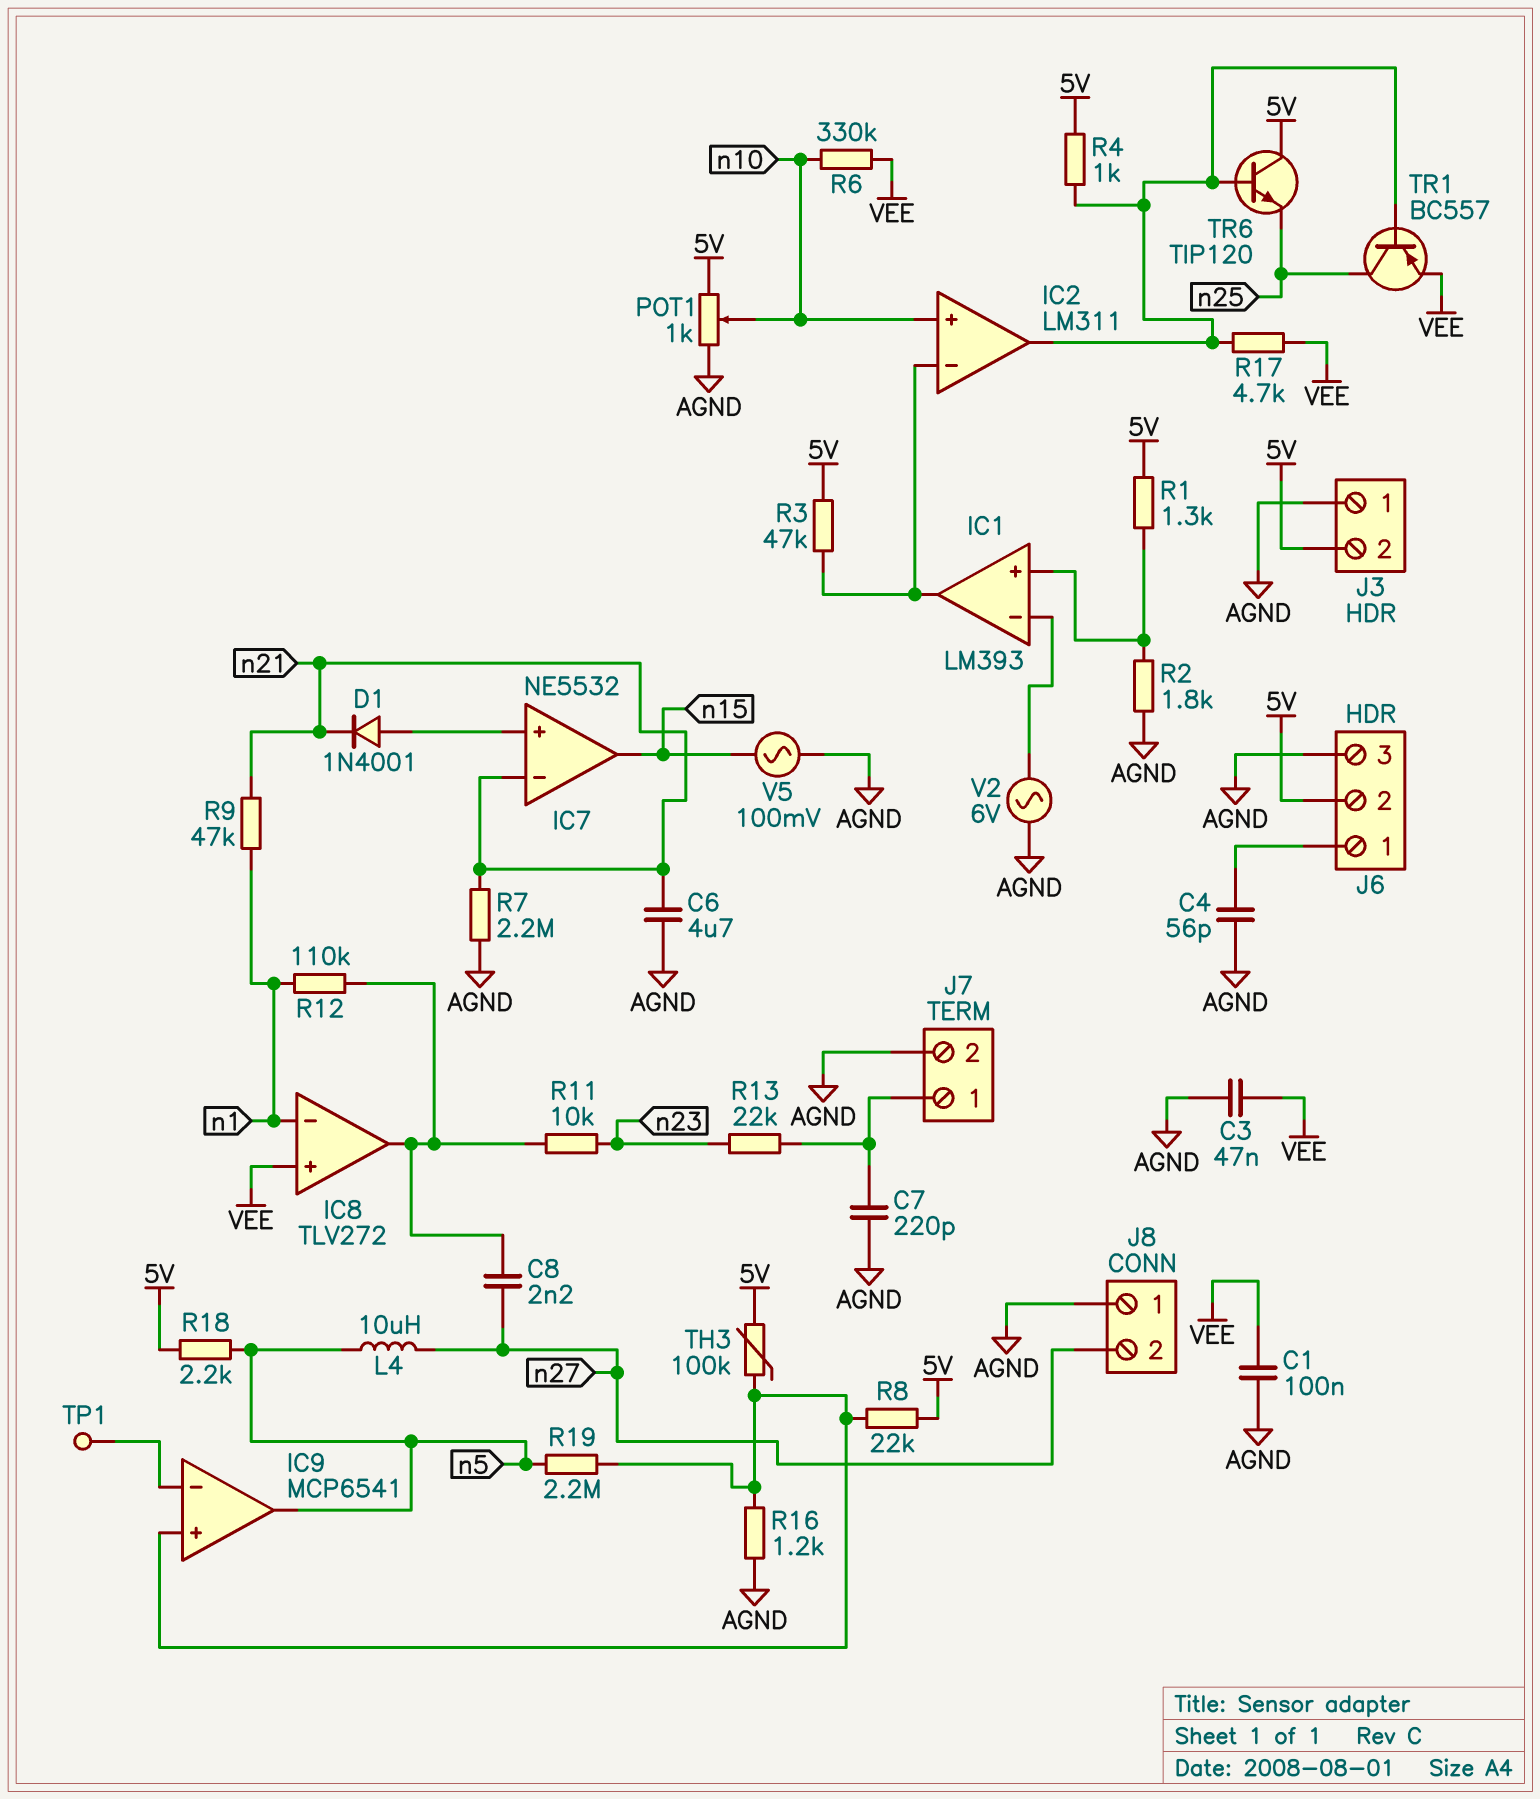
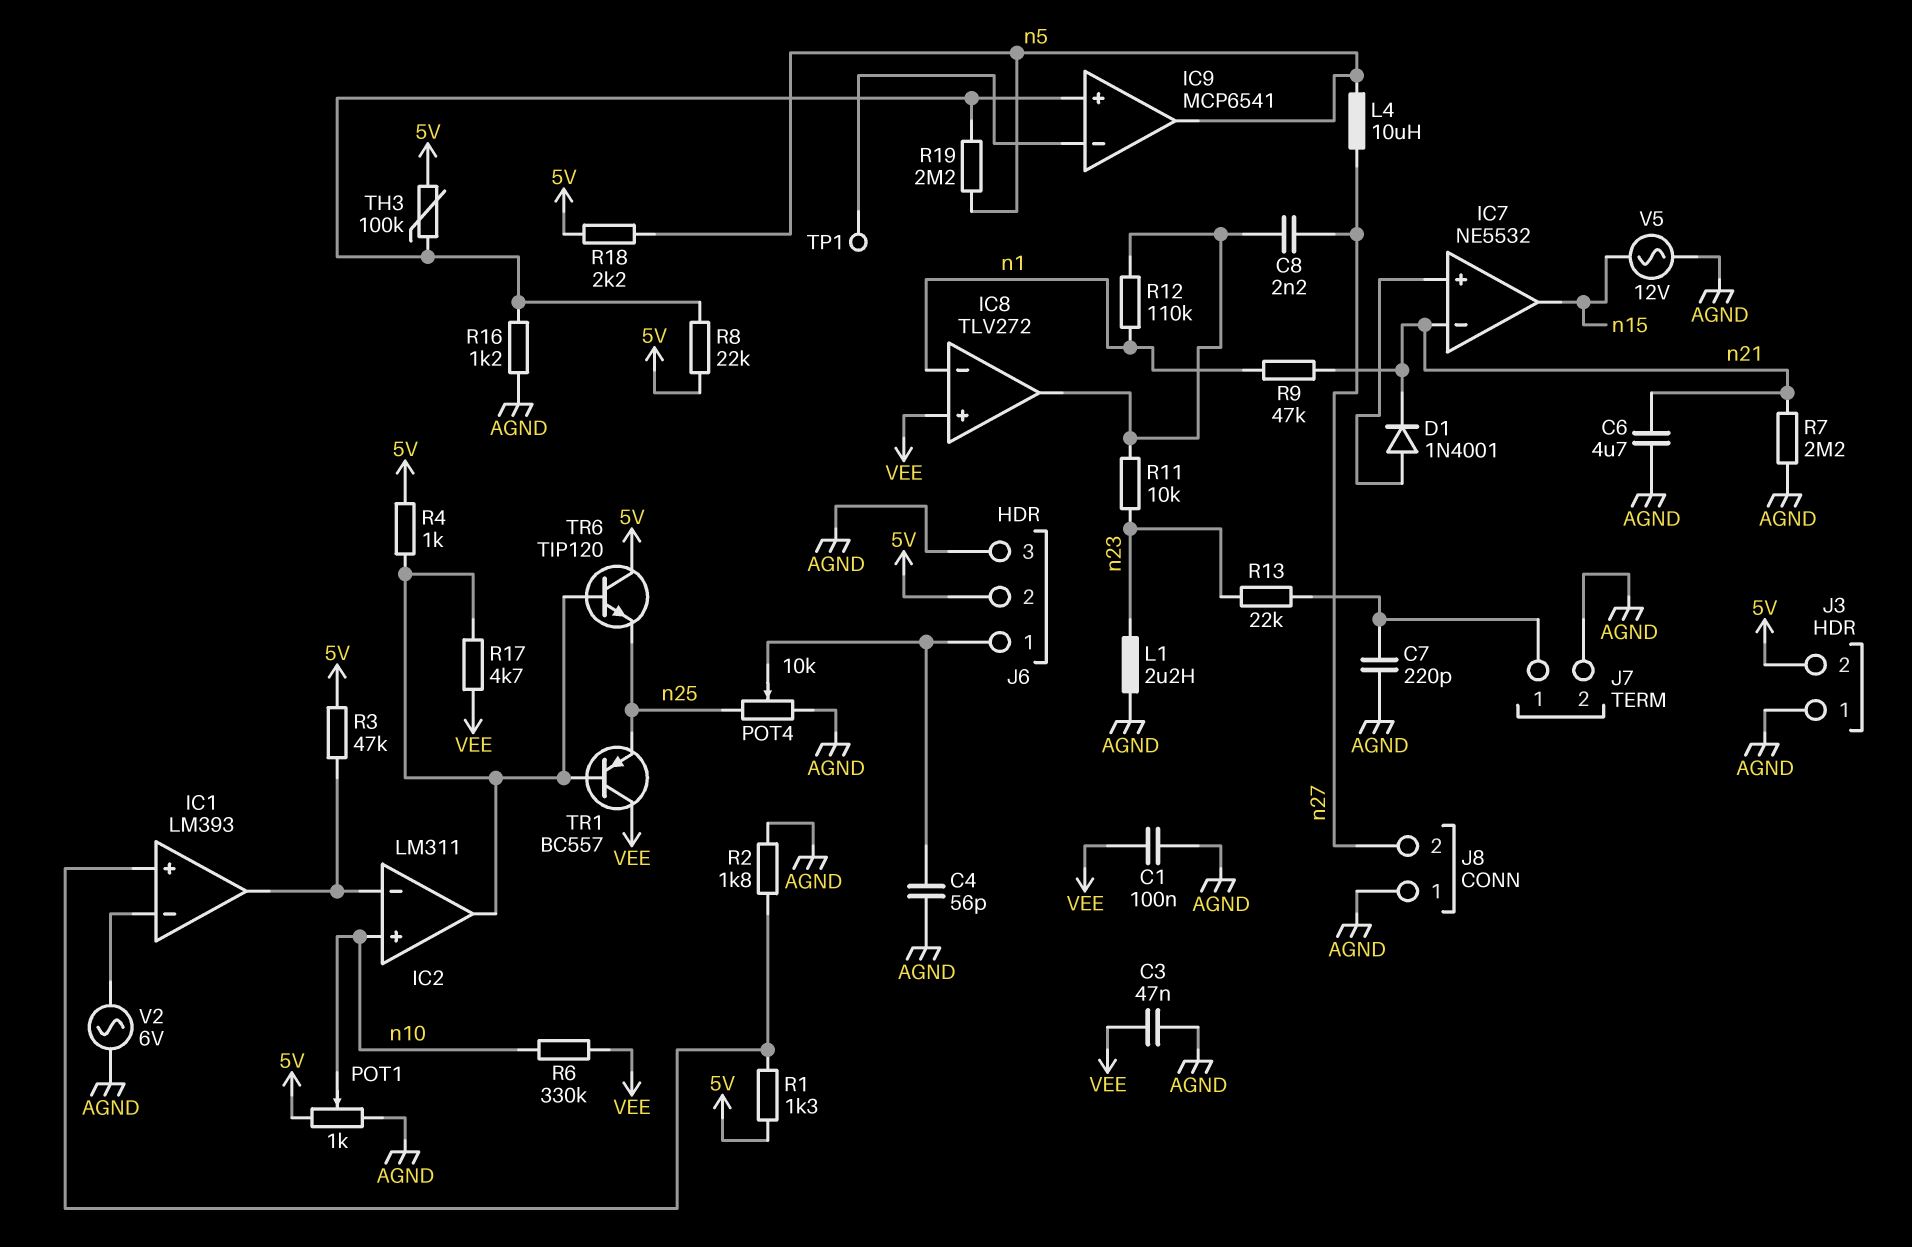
L1: none -> 2.2uH (AGND, n23)
POT4: none -> 10k (AGND, n25, wiper J6/1)
TR1: PNP BC557 (B IC2/out, C n25, E VEE) -> PNP BC557 (B IC2/out, C VEE, E n25)
V5: AC 100mV (AGND, n15) -> AC 12V (AGND, n15)

